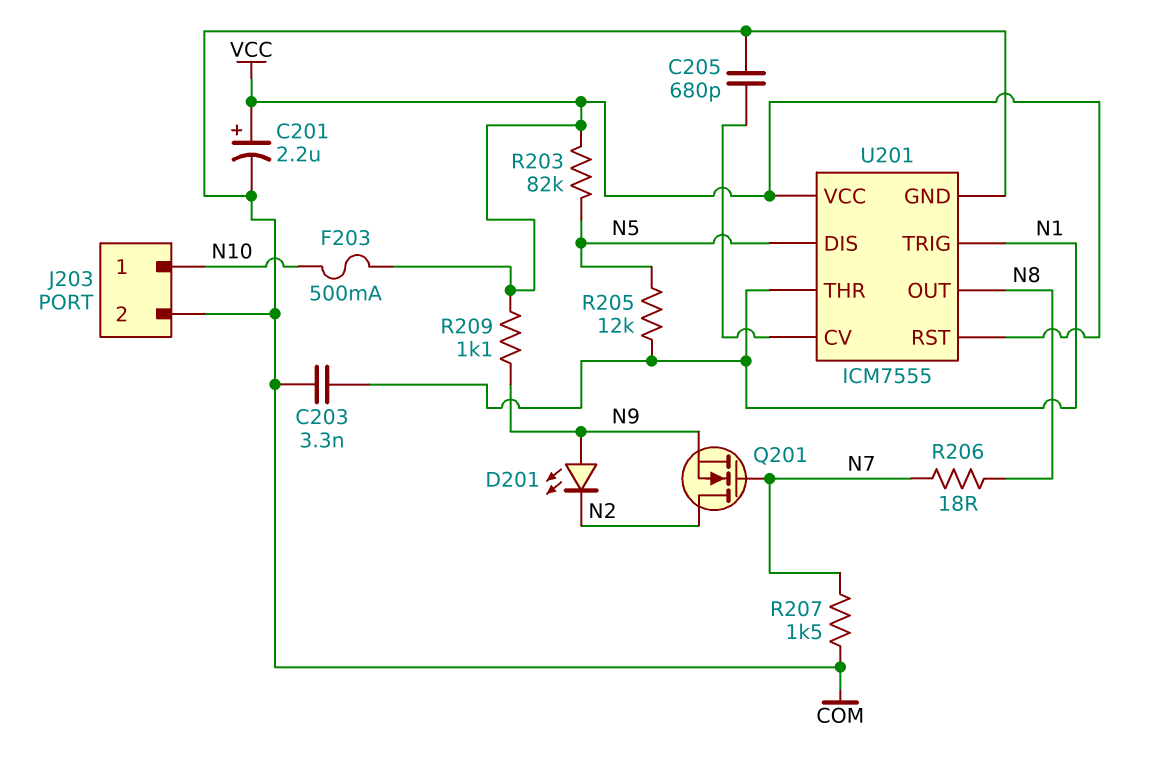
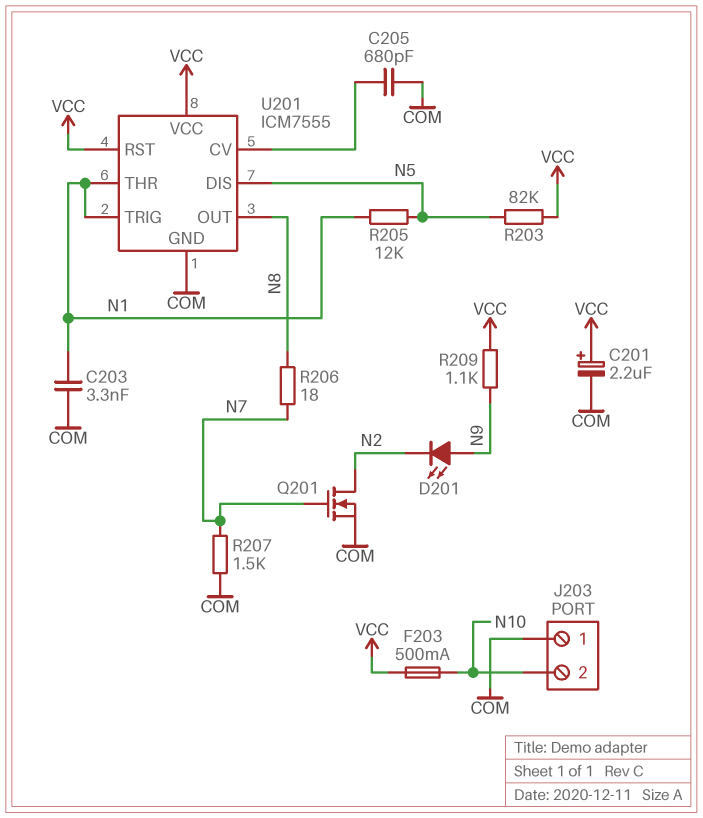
J203 pin 1: N10 -> COM
J203 pin 2: COM -> N10
Q201: NMOS (G N7, D N2, S N9) -> NMOS (G N7, D N2, S COM)

